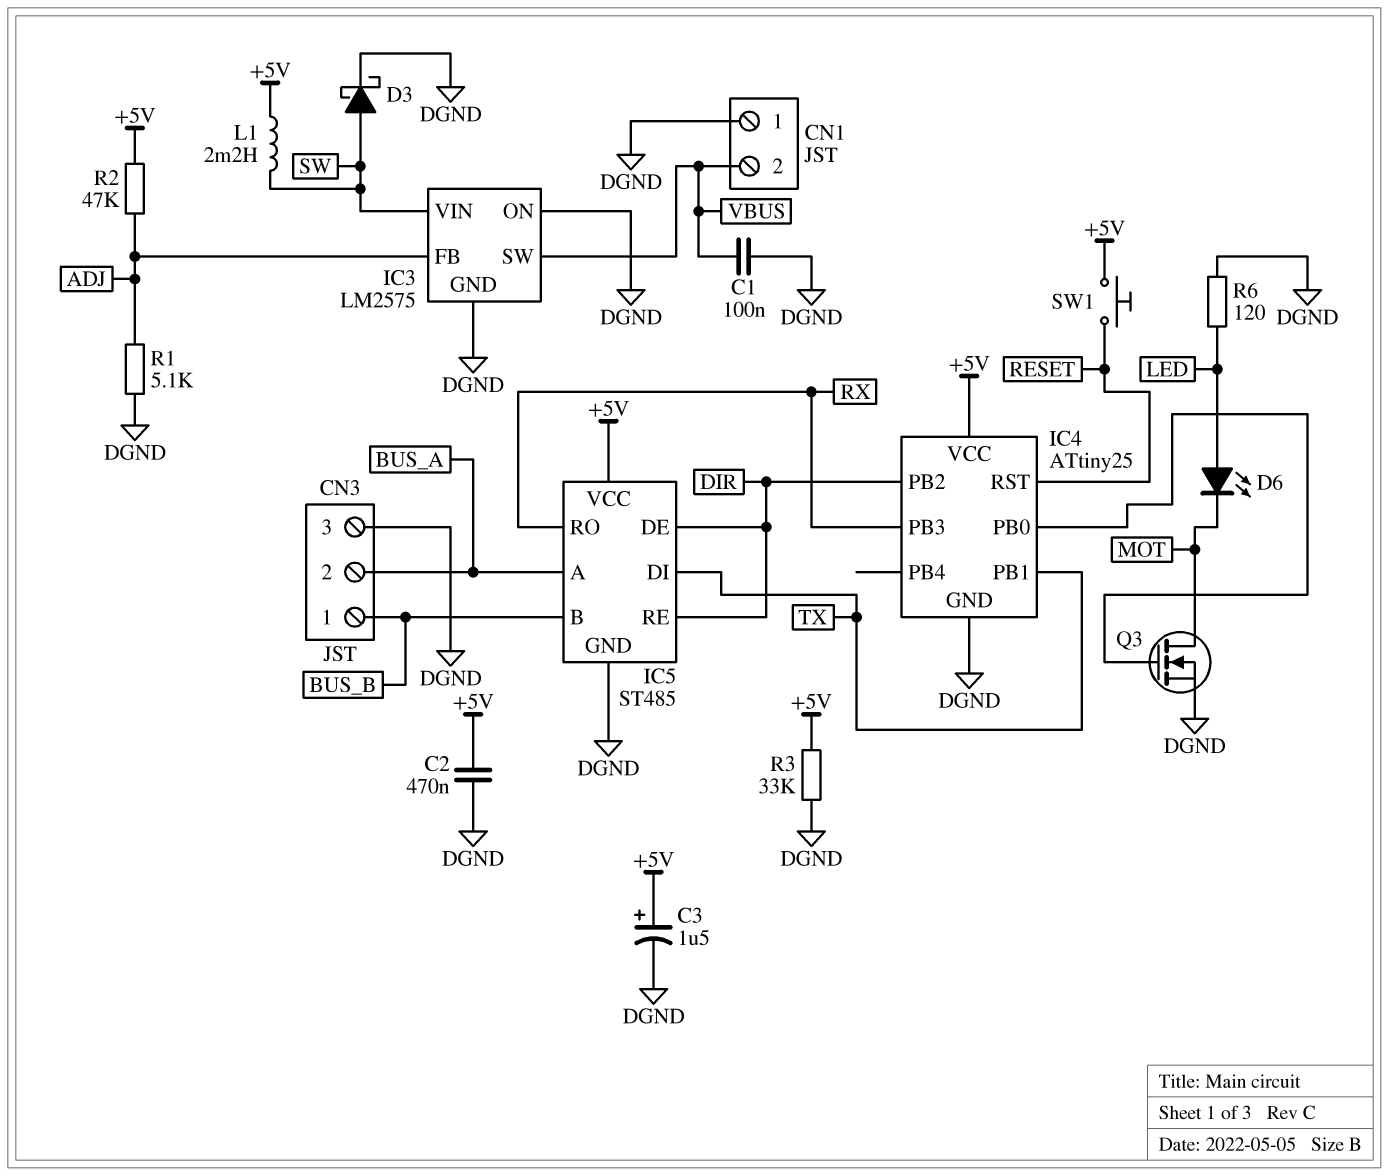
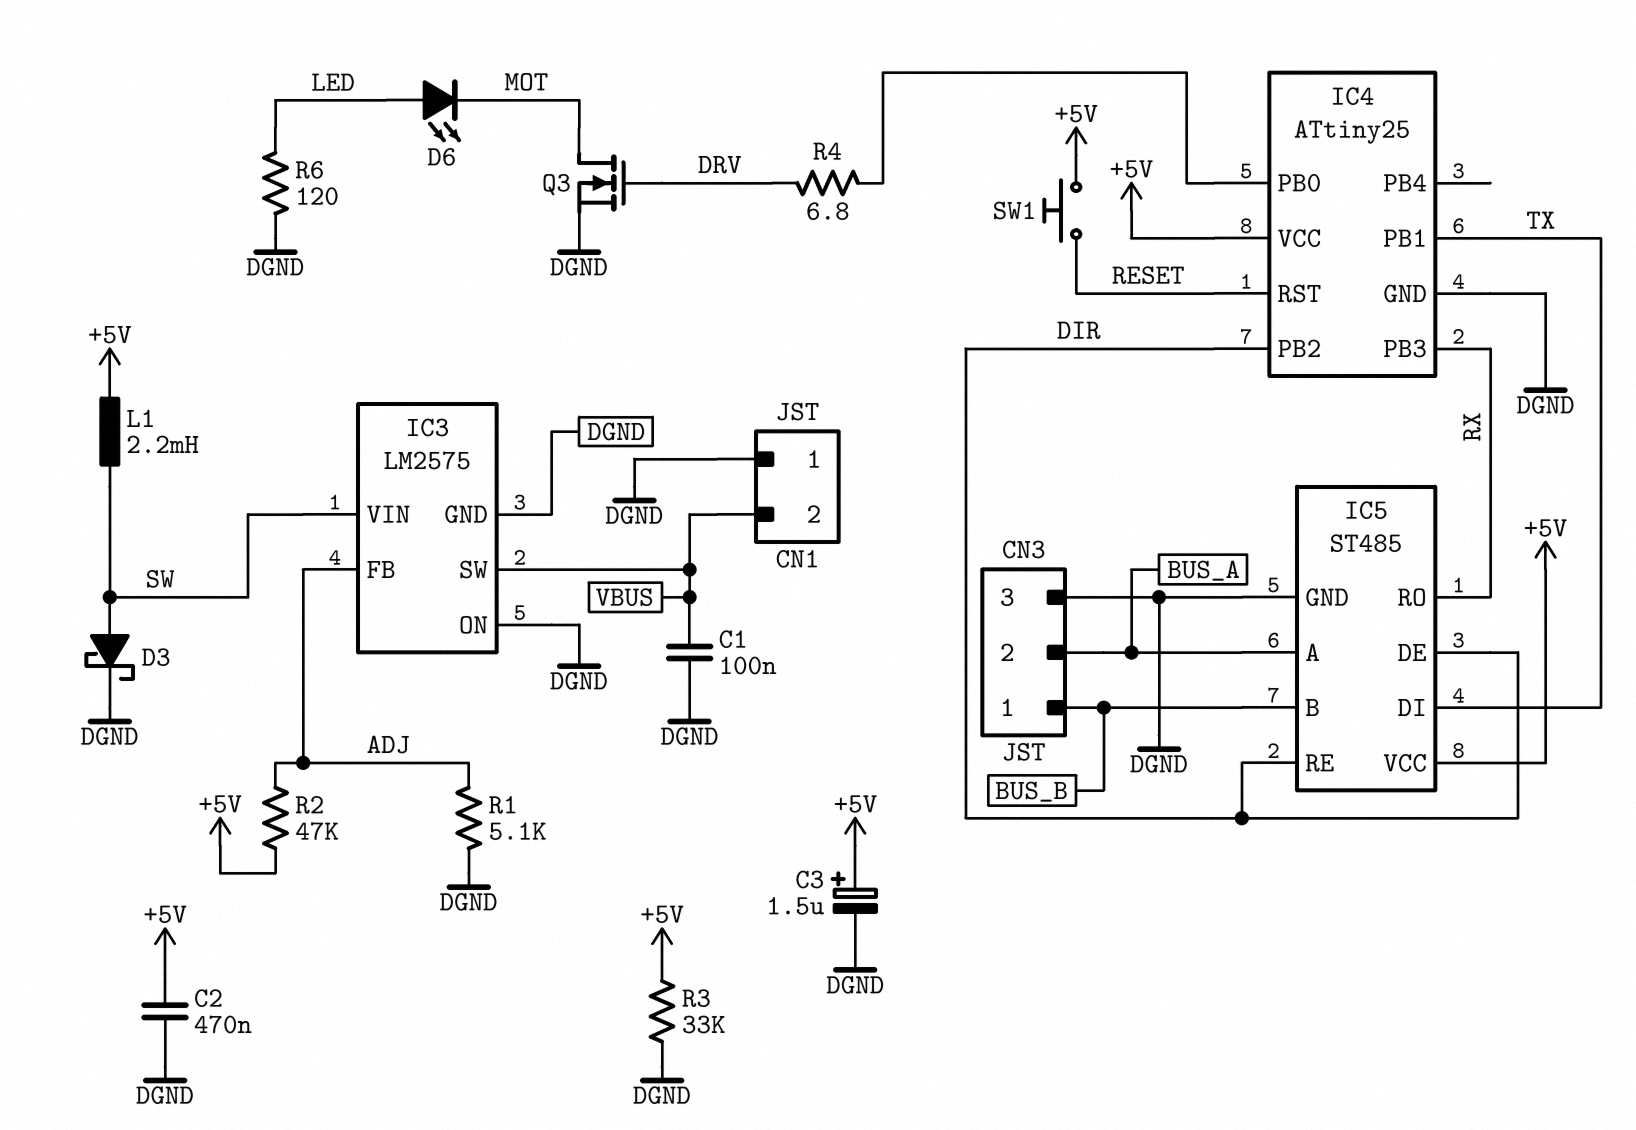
Q3: NMOS (G IC4/PB0, D MOT, S DGND) -> NMOS (G DRV, D MOT, S DGND)
R4: none -> 6.8 (DRV, IC4/PB0)

